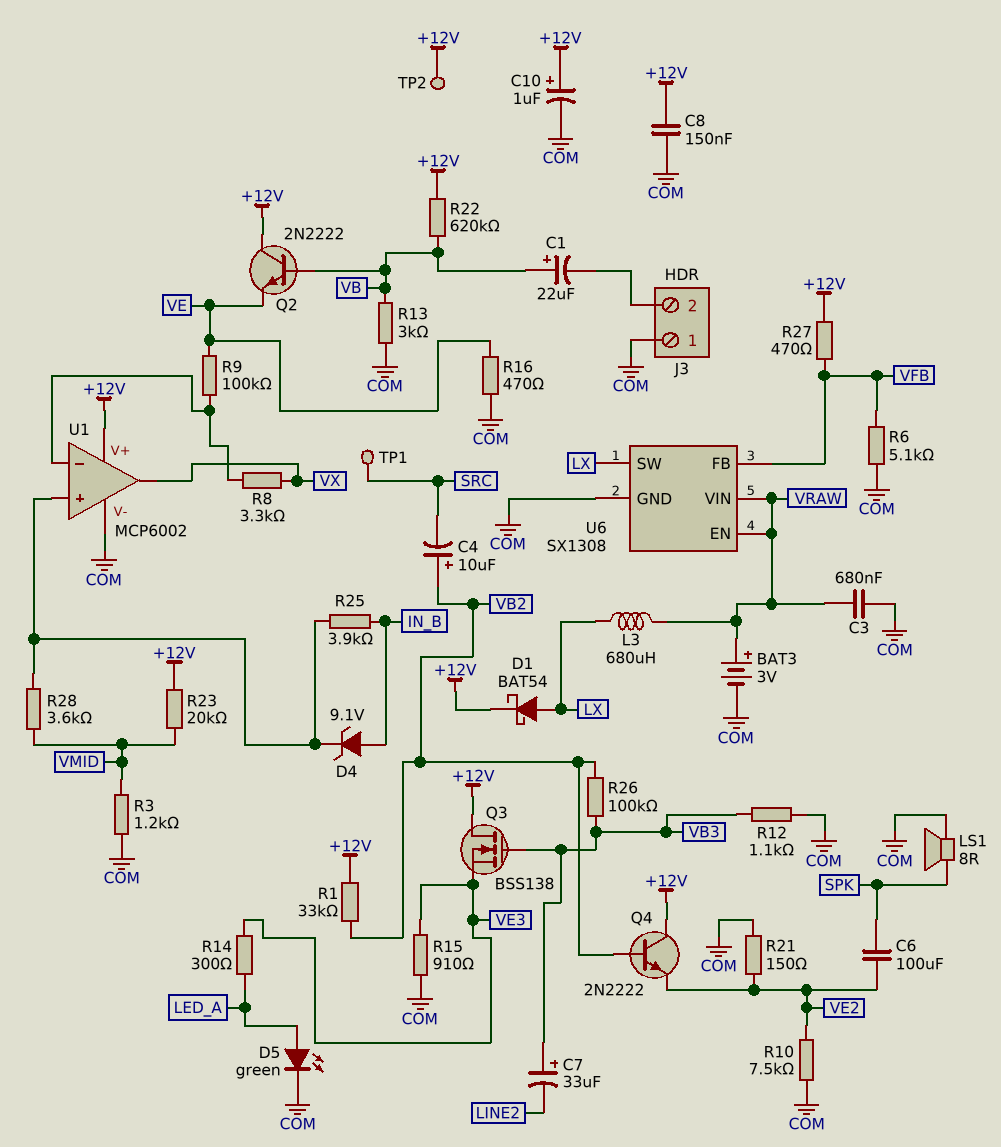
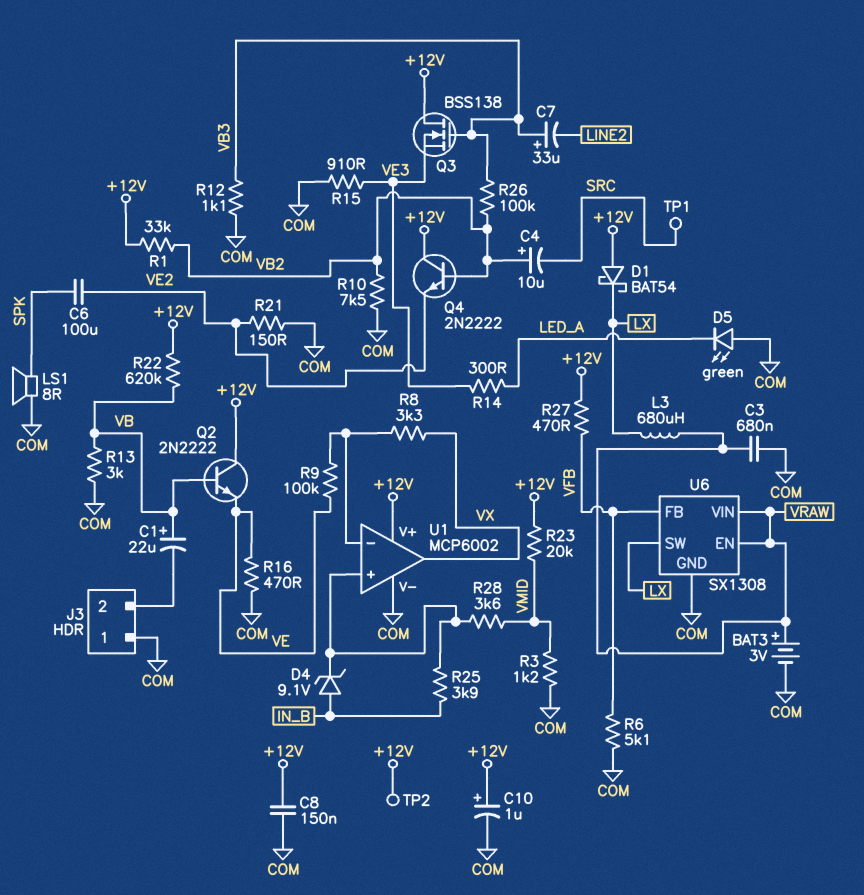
D1: schottky BAT54 (A LX, K +12V) -> schottky BAT54 (A +12V, K LX)
D5: LED green (A LED_A, K COM) -> LED green (A COM, K LED_A)
R10: 7.5k (COM, VE2) -> 7.5k (COM, VB2)

